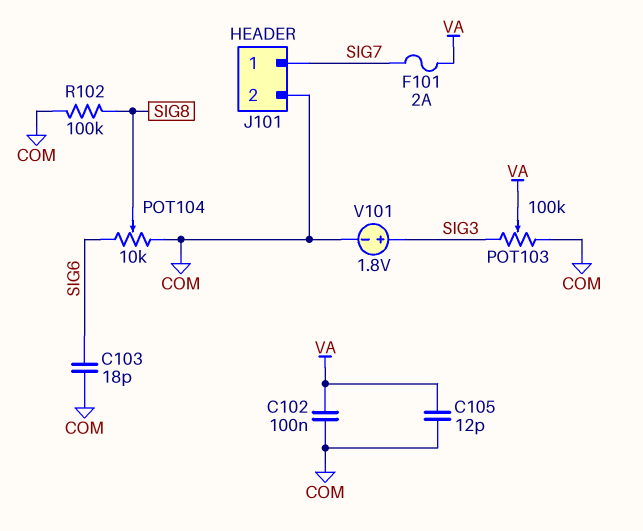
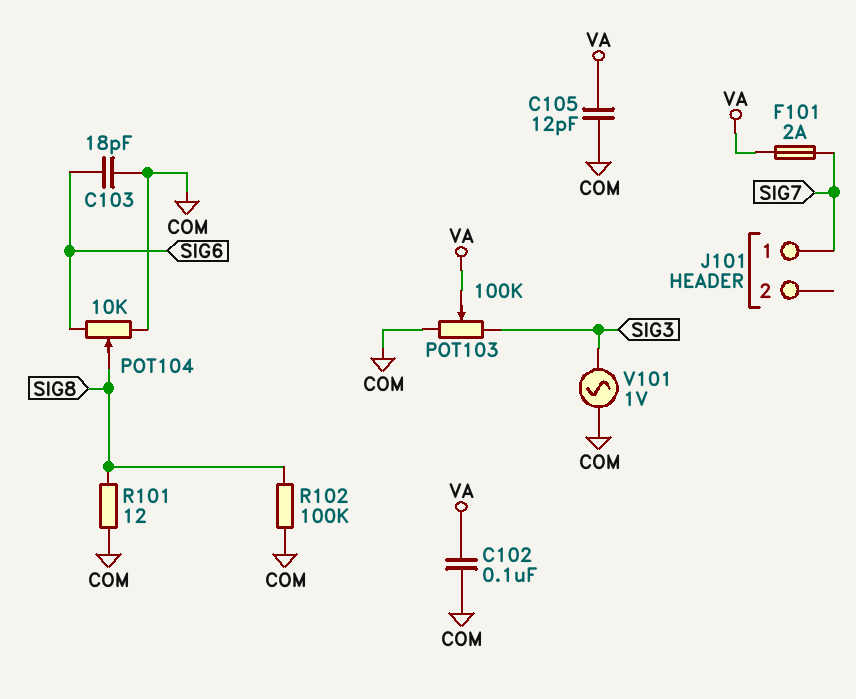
J101 pin 2: COM -> none
R101: none -> 12 (COM, SIG8)
V101: 1.8V (plus SIG3, minus COM) -> AC 1V (COM, SIG3)

